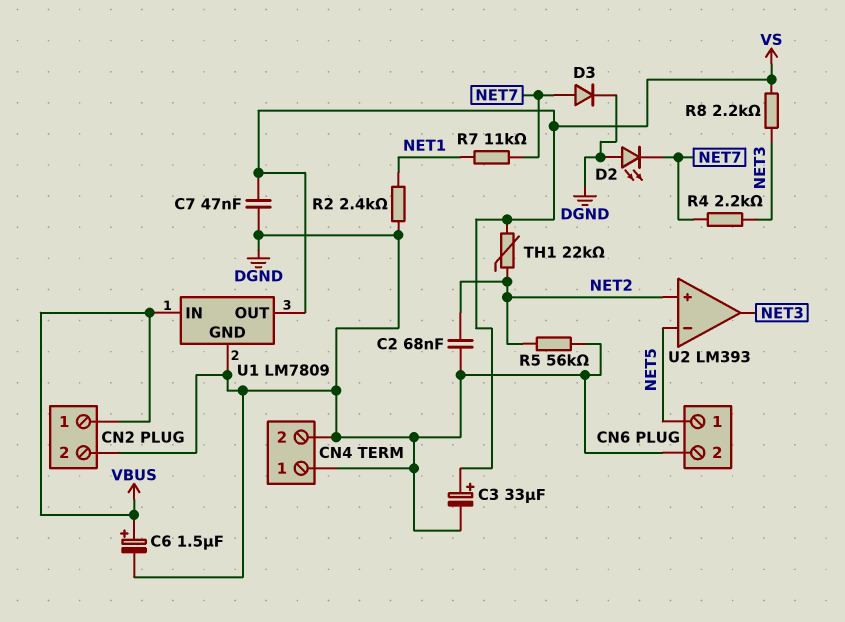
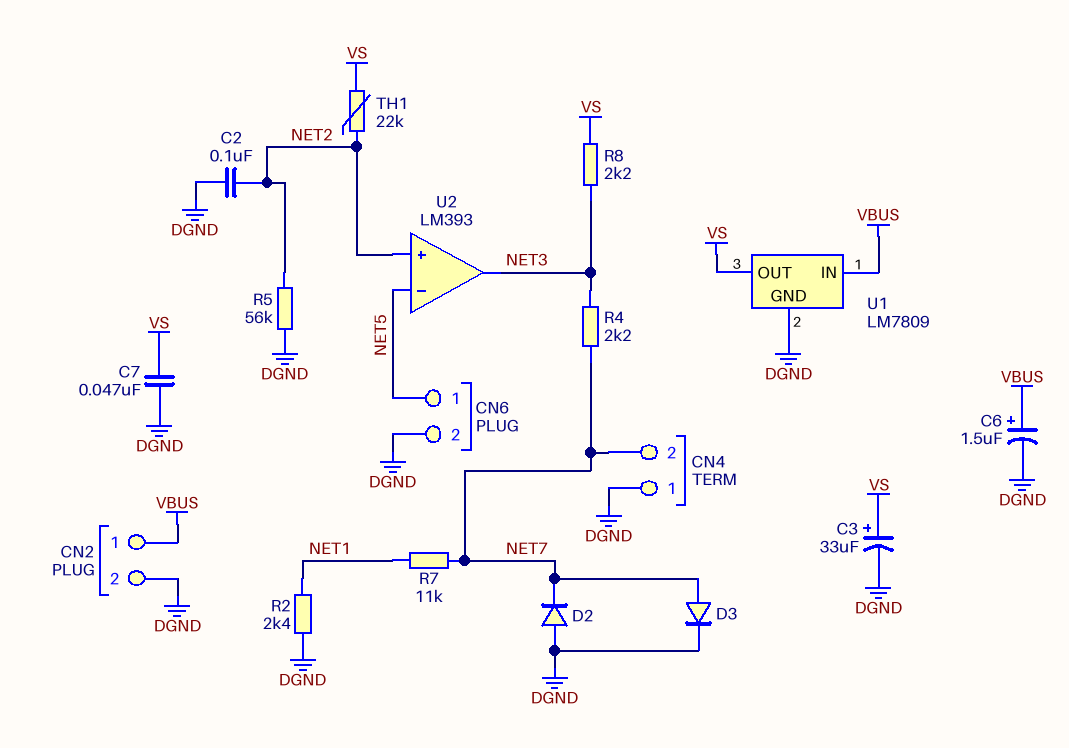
C2: 68nF (DGND, NET2) -> 100nF (DGND, NET2)
CN4 pin 2: DGND -> NET7
D2: LED (A DGND, K NET7) -> diode (A DGND, K NET7)

